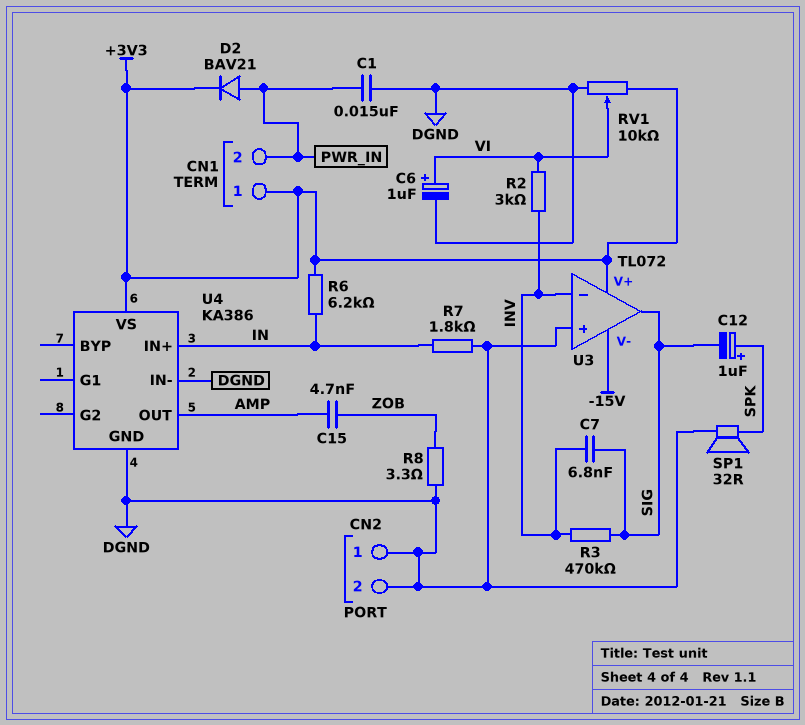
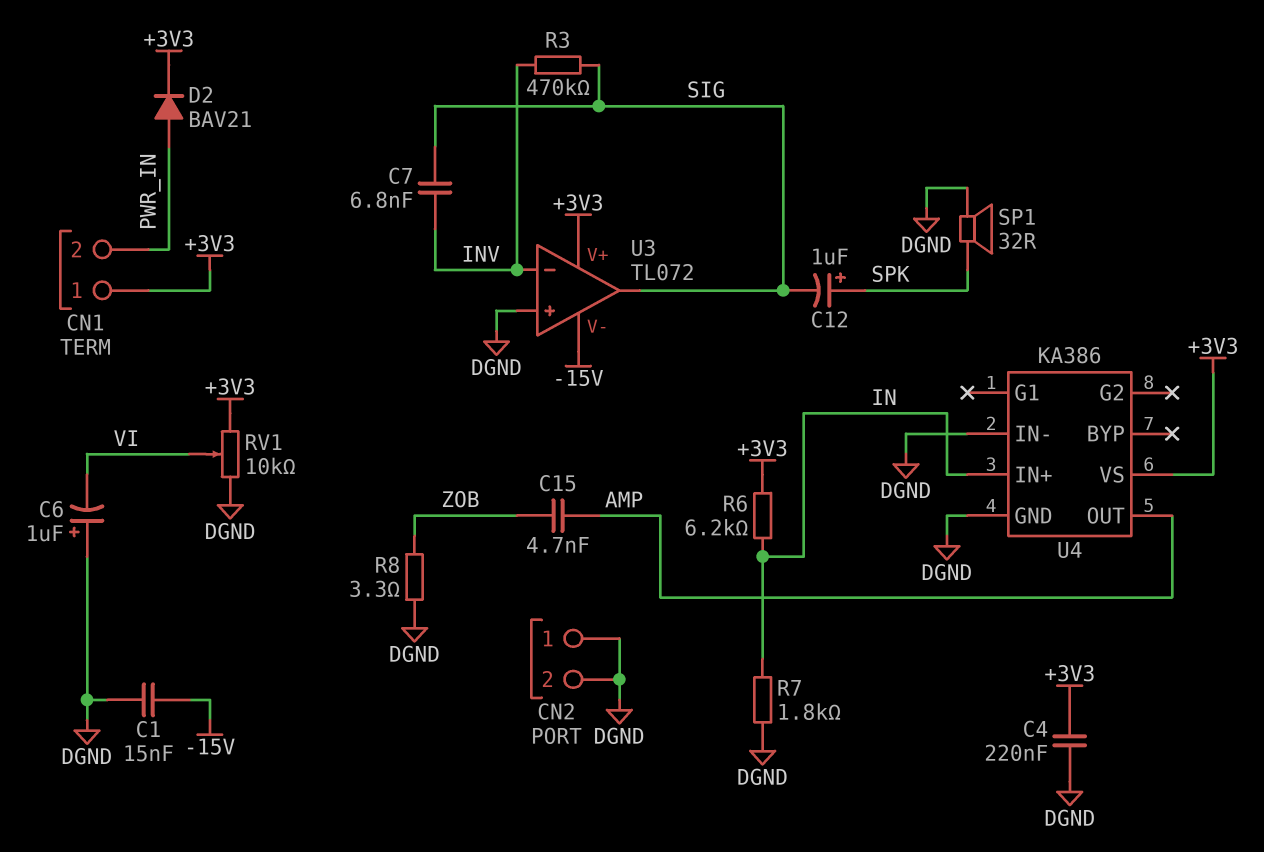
C1: 15nF (DGND, PWR_IN) -> 15nF (-15V, DGND)
C4: none -> 220nF (+3V3, DGND)
C6: 1uF (plus VI, minus DGND) -> 1uF (plus DGND, minus VI)
R2: 3k (INV, VI) -> none

